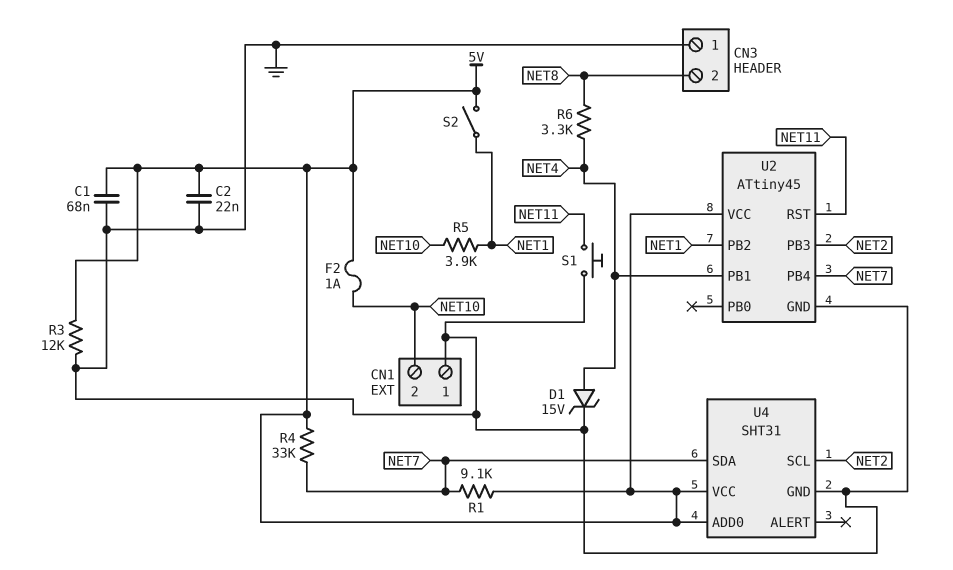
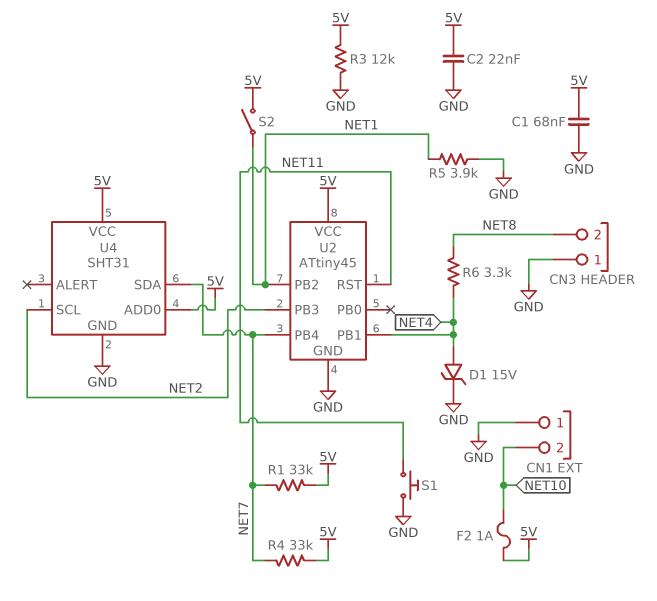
R1: 9.1k (5V, NET7) -> 33k (5V, NET7)
R5: 3.9k (NET1, NET10) -> 3.9k (GND, NET1)

